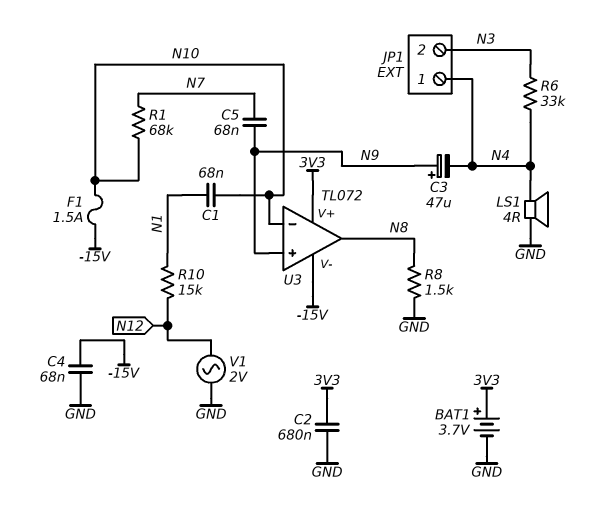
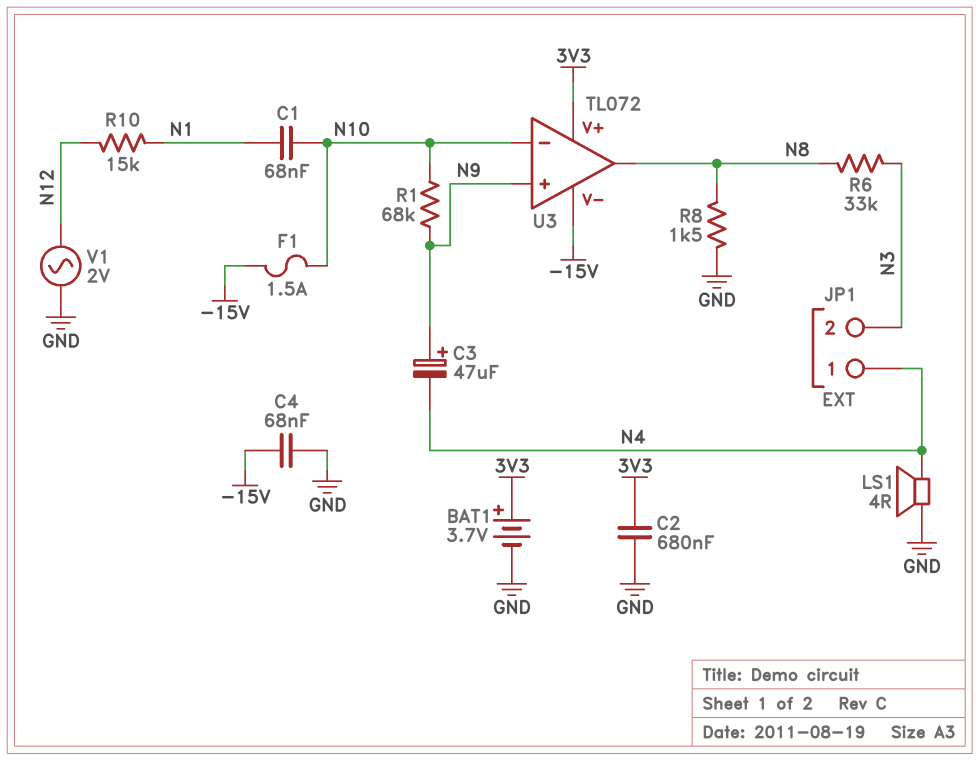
C5: 68nF (N7, N9) -> none
R1: 68k (N7, N10) -> 68k (N9, N10)
R6: 33k (N3, N4) -> 33k (N3, N8)

